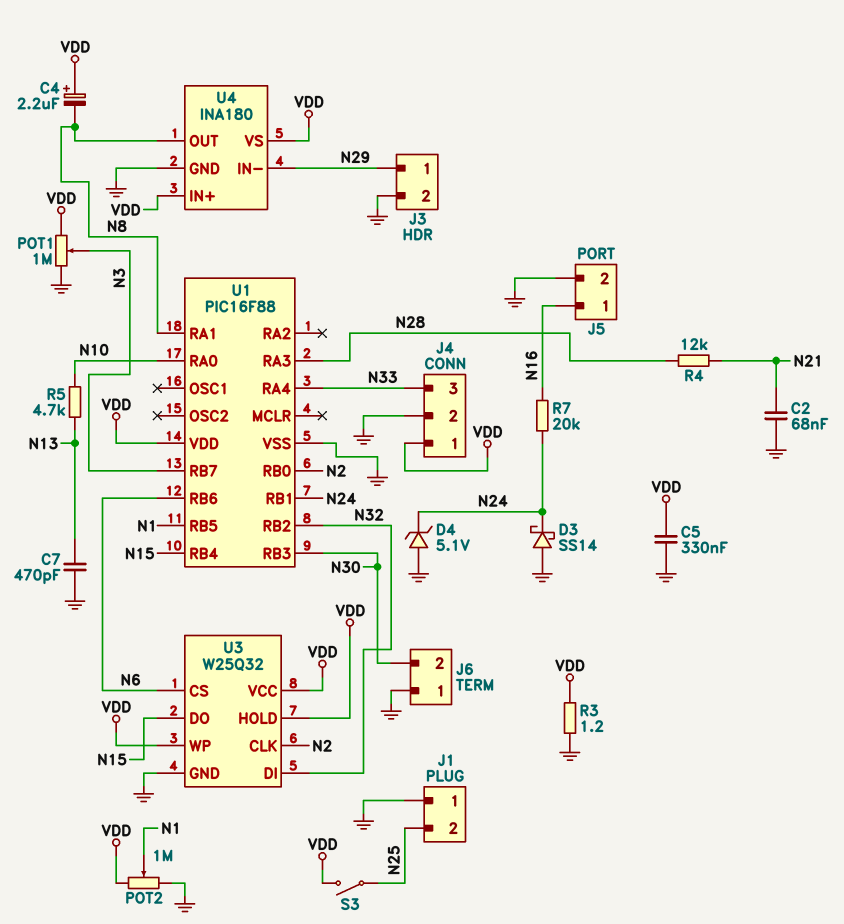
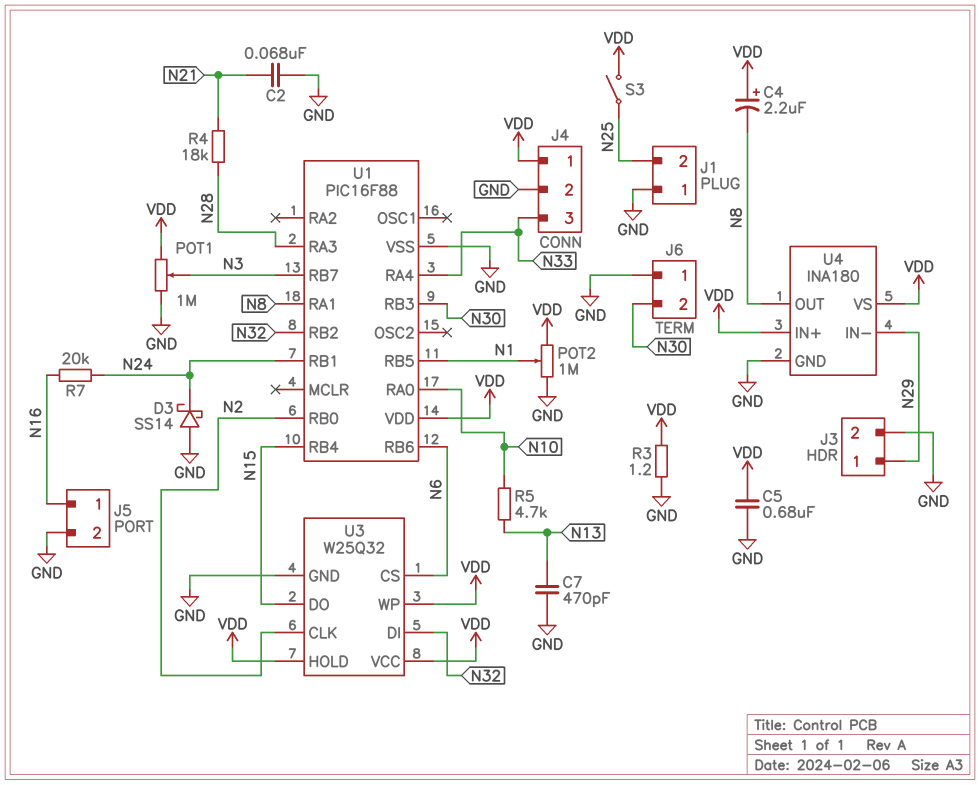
C5: 330nF (GND, VDD) -> 680nF (GND, VDD)
D4: zener 5.1V (A GND, K N24) -> none
R4: 12k (N21, N28) -> 18k (N21, N28)

